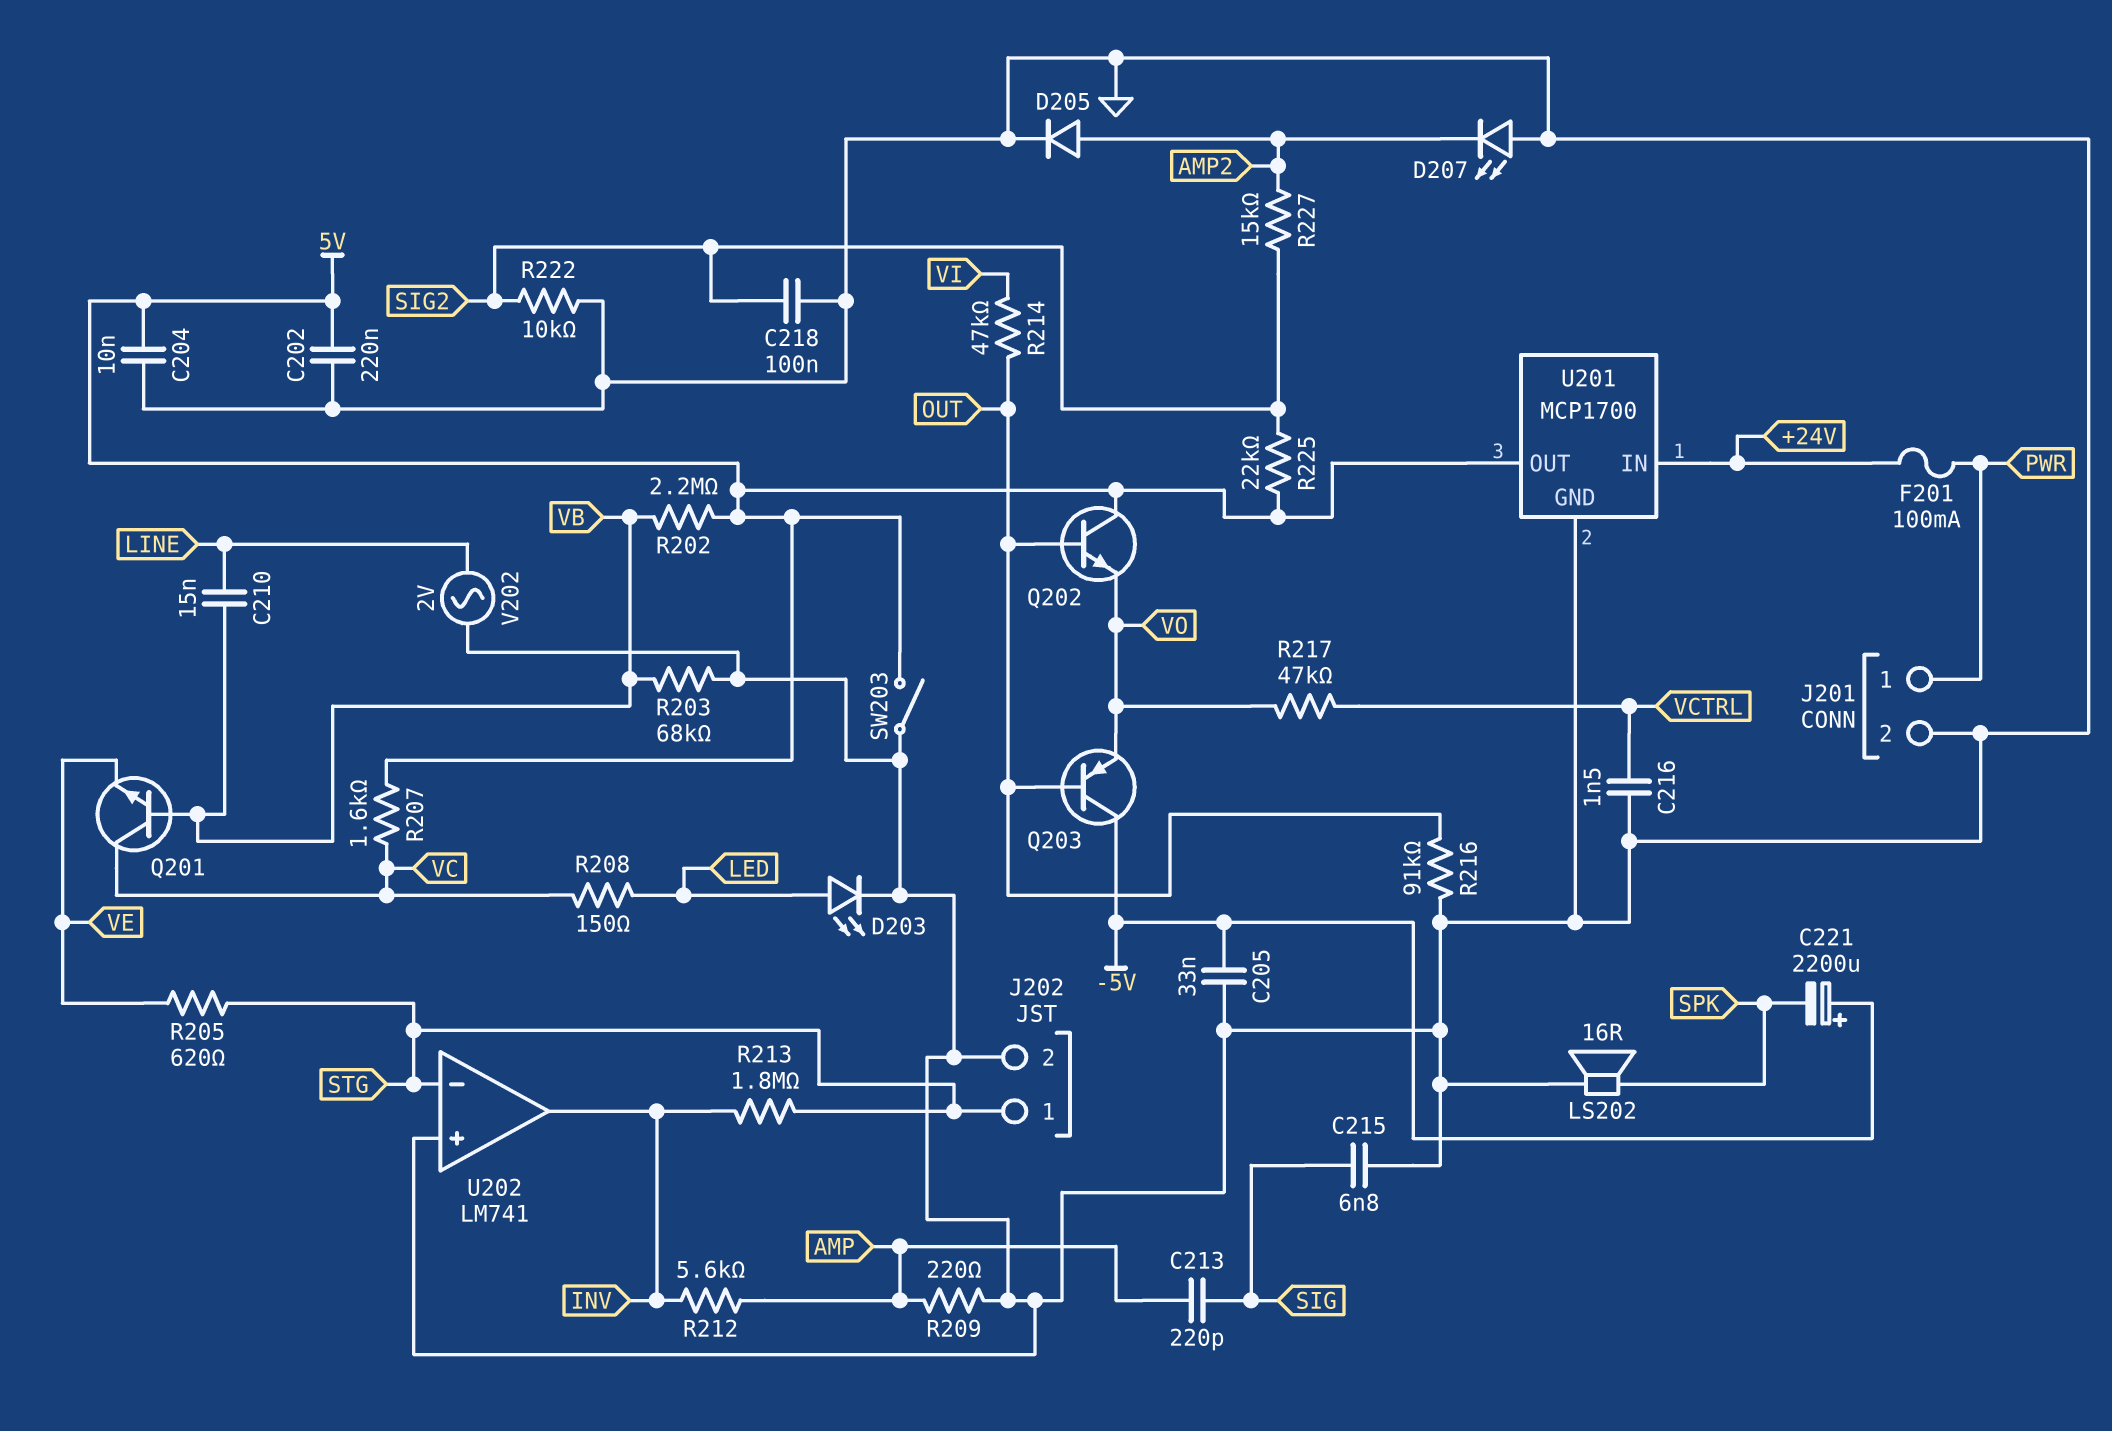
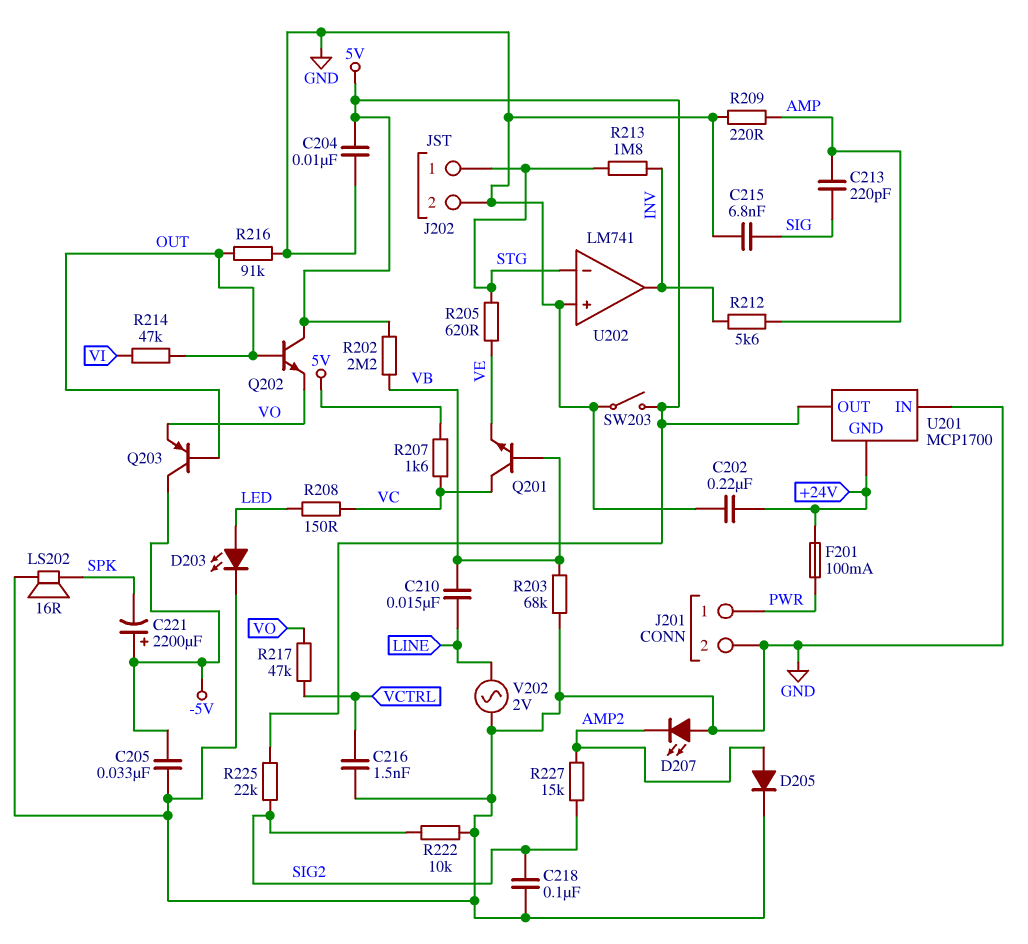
C202: 220nF (5V, GND) -> 220nF (+24V, GND)
U201 pin GND: GND -> +24V
U201 pin IN: +24V -> GND

